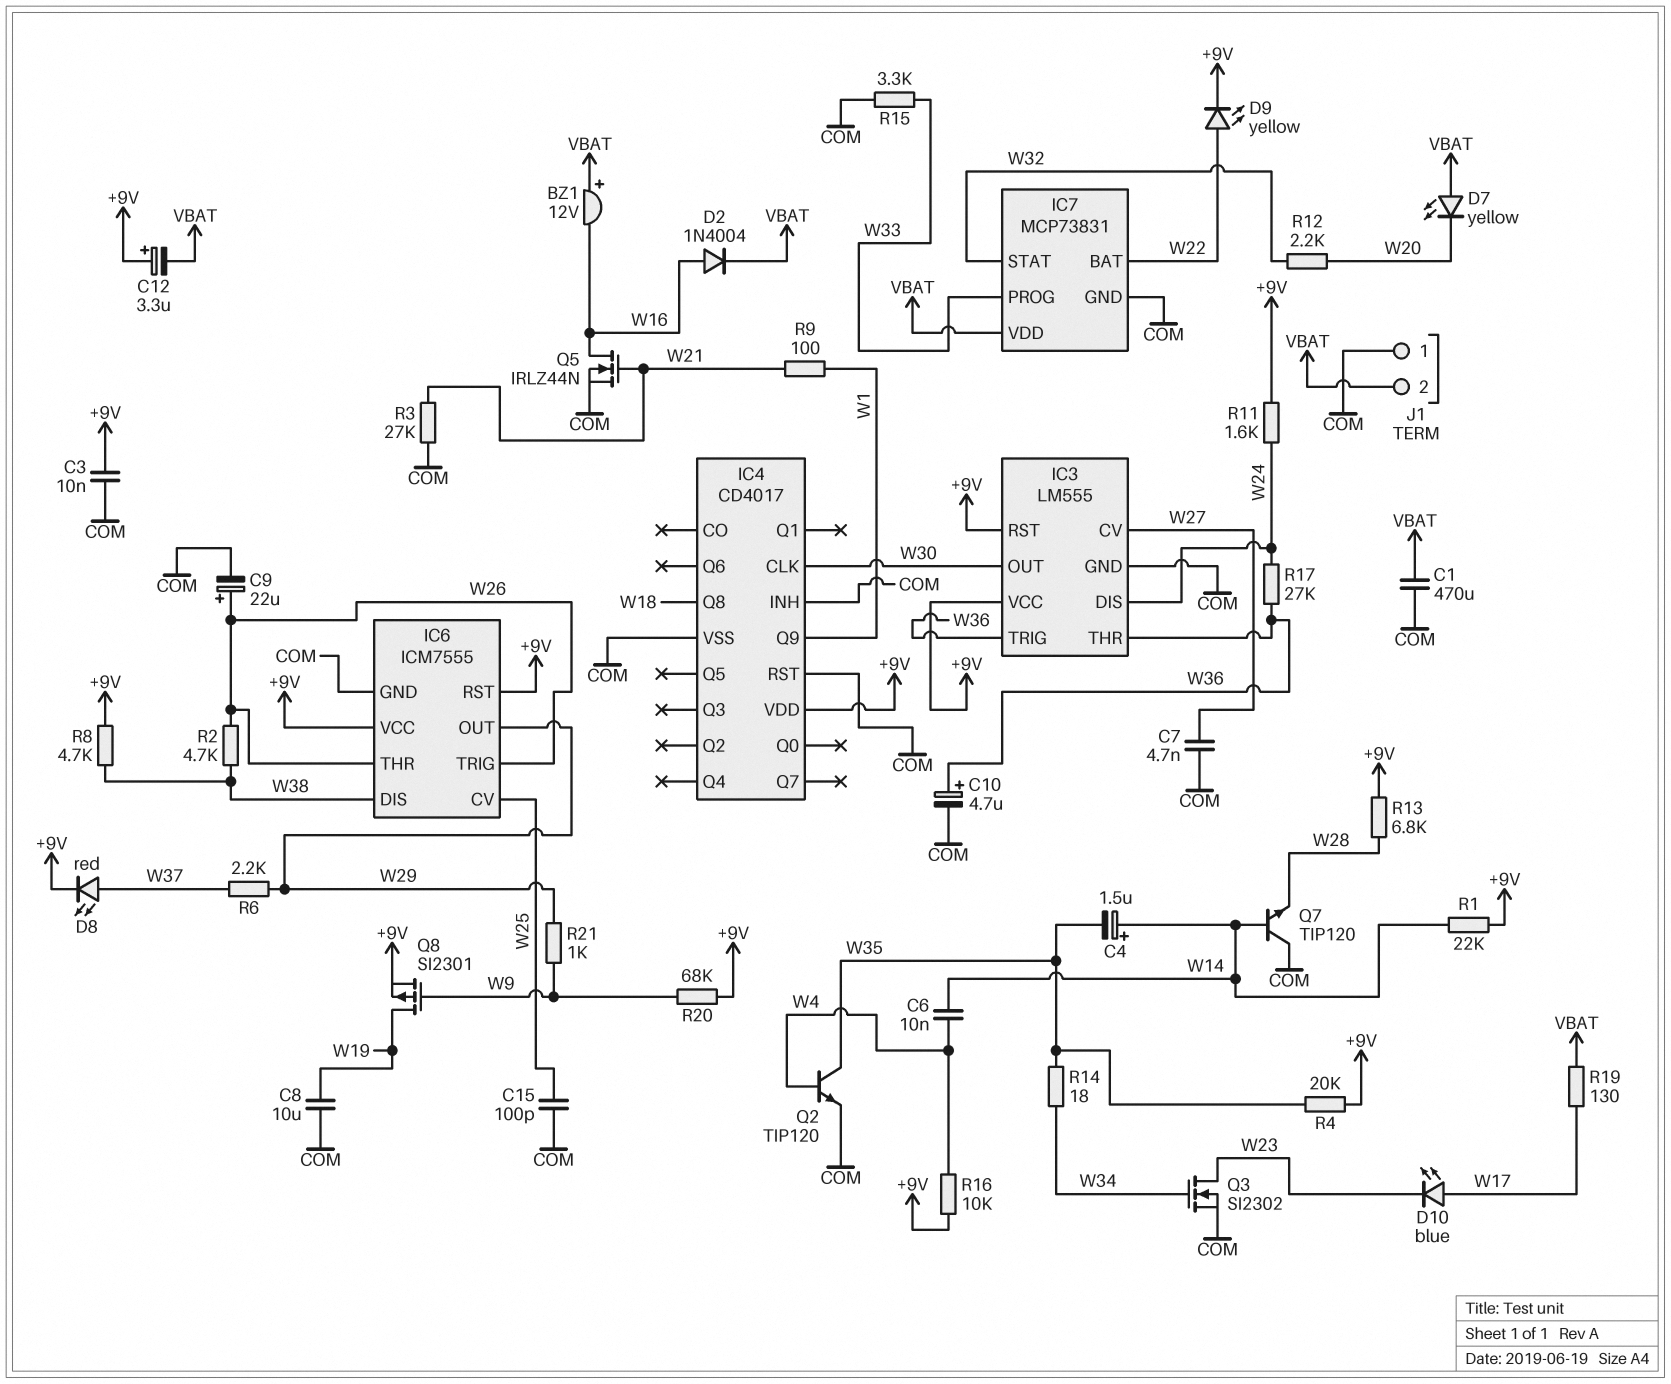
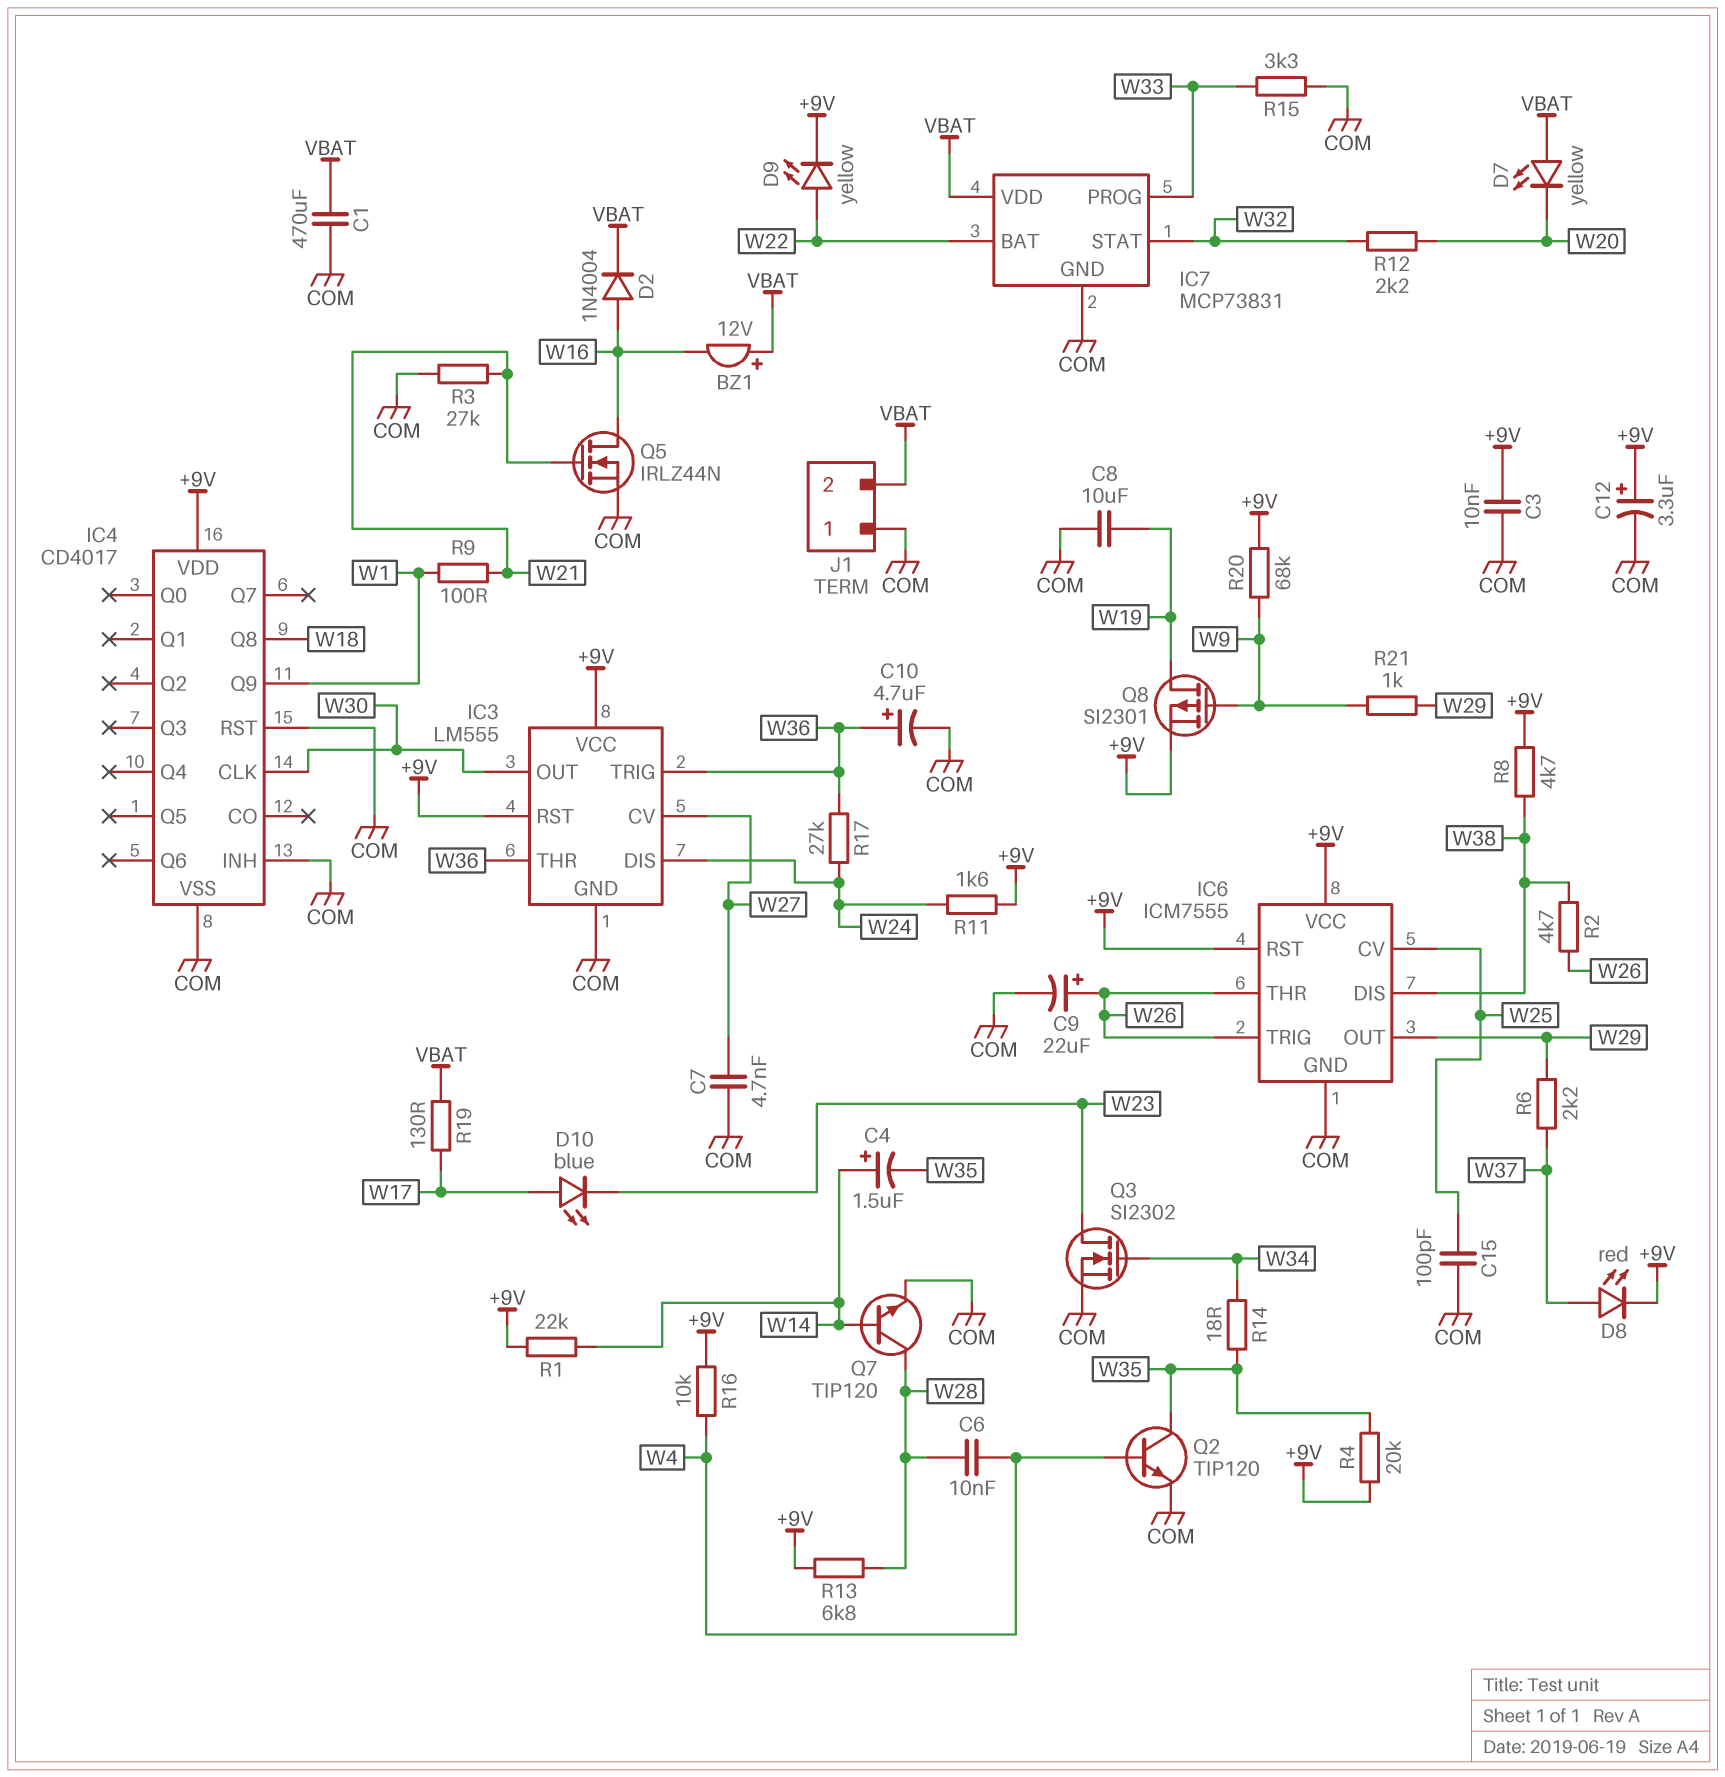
C6: 10nF (W4, W14) -> 10nF (W4, W28)
C12: 3.3uF (plus +9V, minus VBAT) -> 3.3uF (plus +9V, minus COM)
Q7: NPN TIP120 (B W14, C COM, E W28) -> NPN TIP120 (B W14, C W28, E COM)

